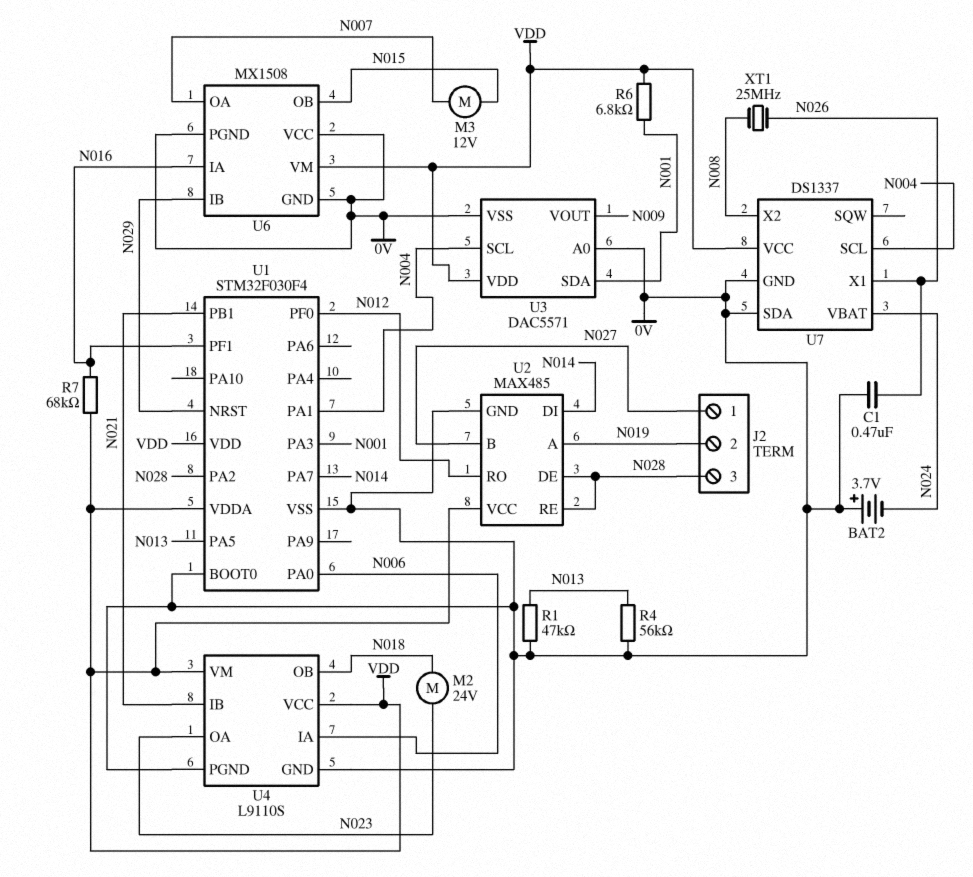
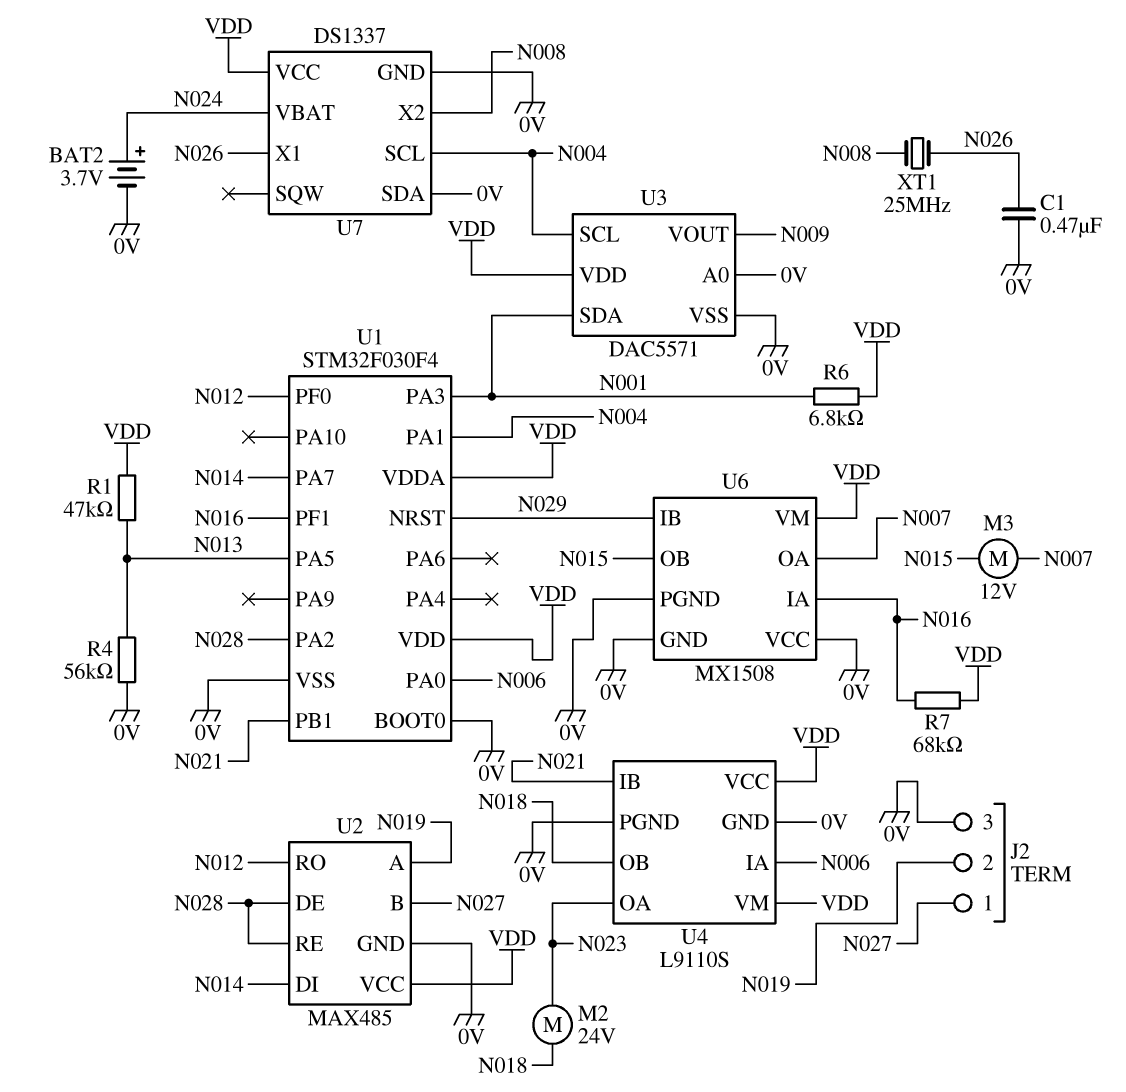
BAT2: 3.7V (plus 0V, minus N024) -> 3.7V (plus N024, minus 0V)
J2 pin 3: N028 -> 0V
R1: 47k (0V, N013) -> 47k (N013, VDD)

